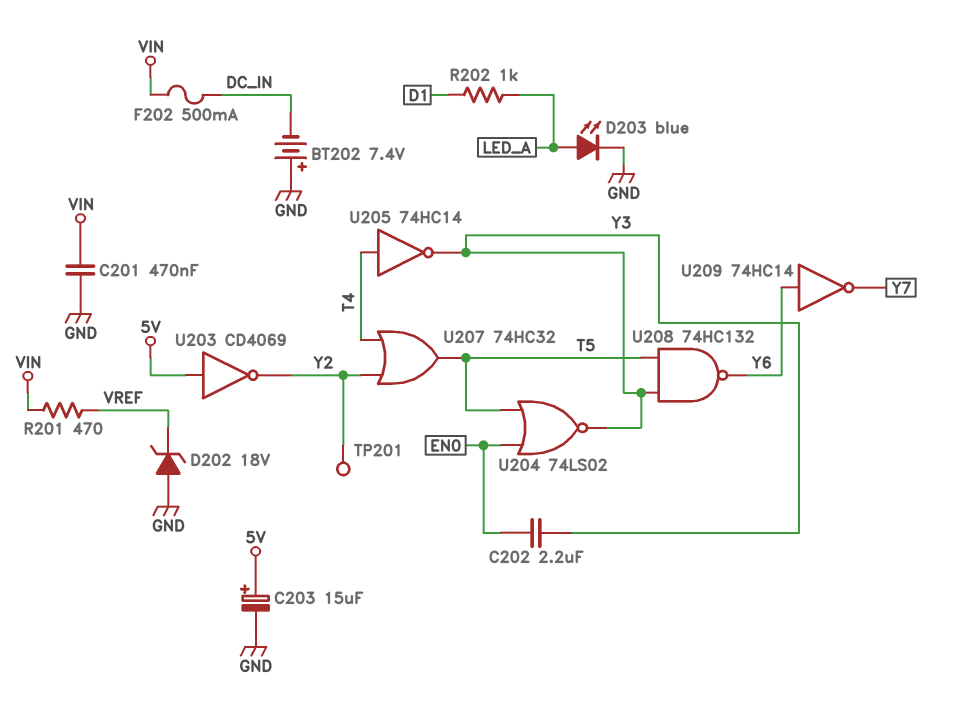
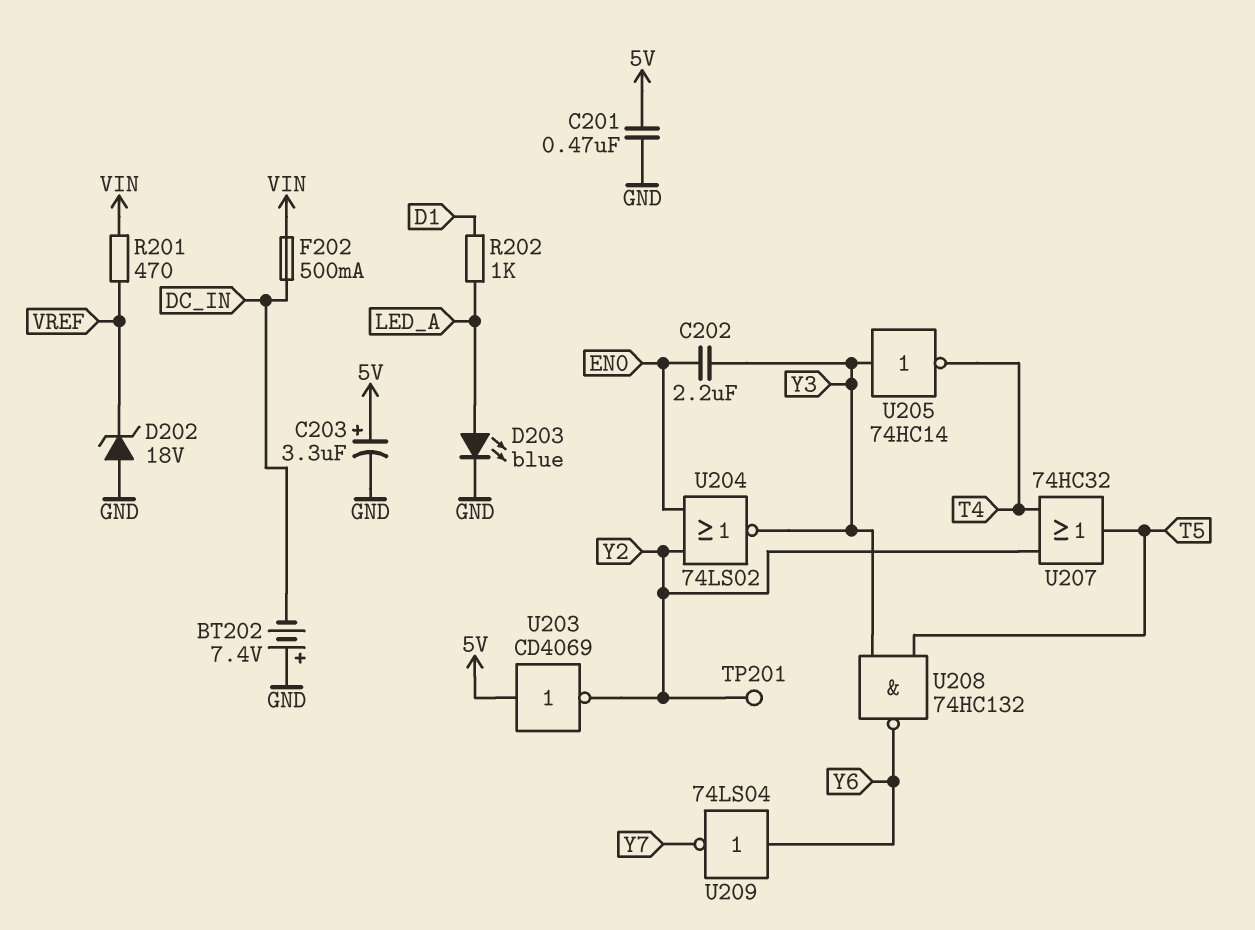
C201: 470nF (GND, VIN) -> 470nF (5V, GND)
C203: 15uF (plus 5V, minus GND) -> 3.3uF (plus 5V, minus GND)
U204: NOR 74LS02 (in EN0, in T5, out Y3) -> NOR 74LS02 (in EN0, in Y2, out Y3)
U205: NOT 74HC14 (in T4, out Y3) -> NOT 74HC14 (in Y3, out T4)
U209: NOT 74HC14 (in Y6, out Y7) -> NOT 74LS04 (in Y6, out Y7)

